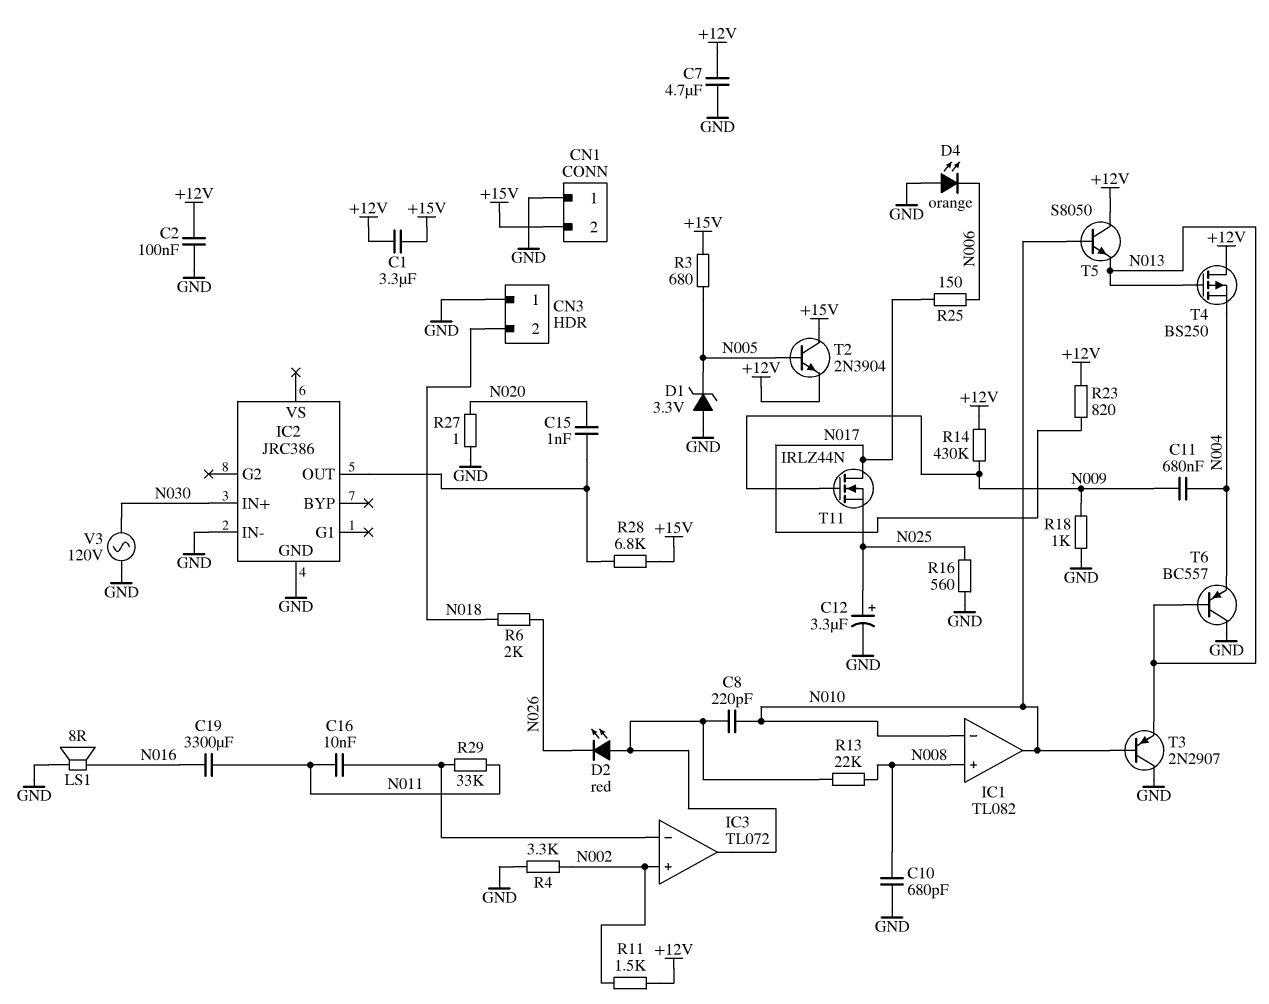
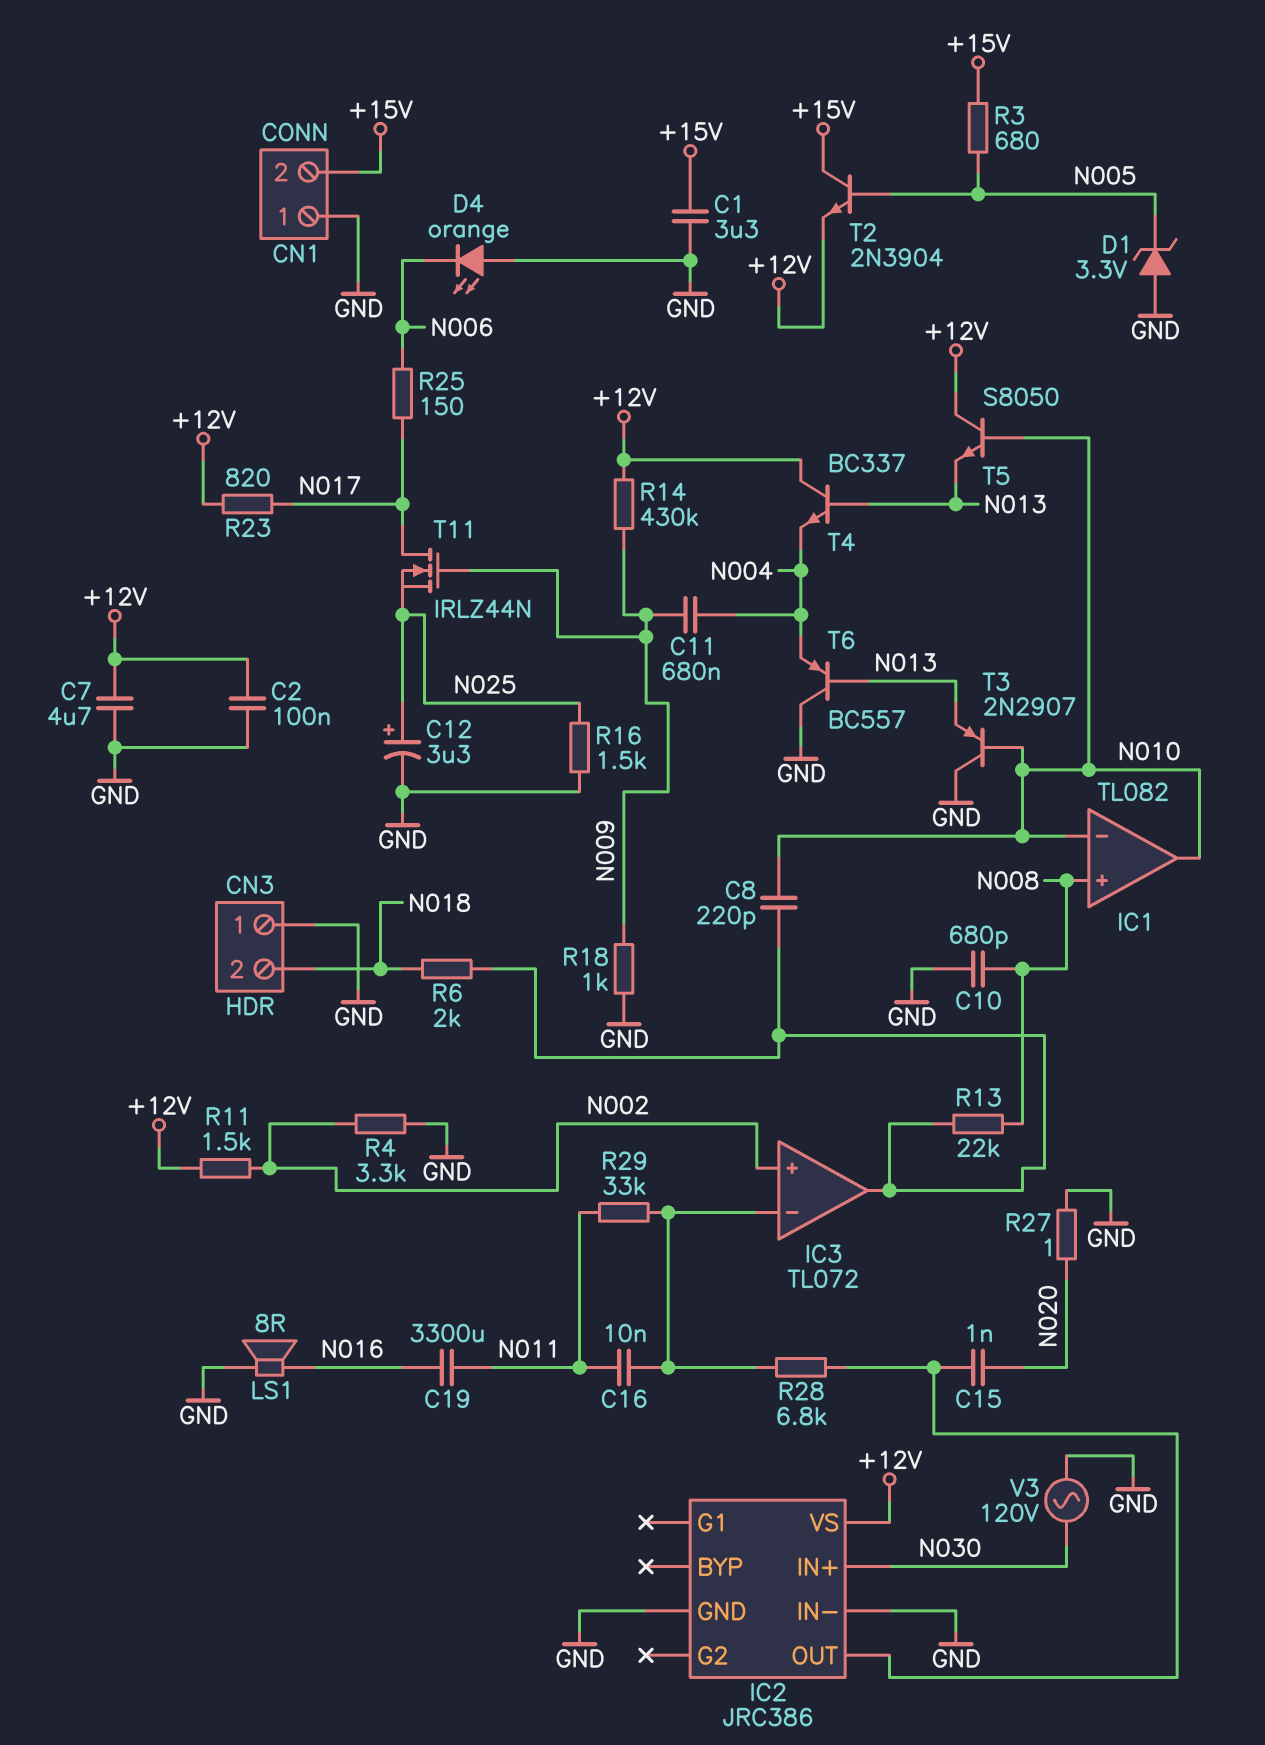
C1: 3.3uF (+12V, +15V) -> 3.3uF (+15V, GND)
D2: LED red (A IC3/out, K N026) -> none
IC2 pin VS: none -> +12V
R6: 2k (N018, N026) -> 2k (IC3/out, N018)
R16: 560 (GND, N025) -> 1.5k (GND, N025)
R28: 6.8k (+15V, IC2/OUT) -> 6.8k (IC2/OUT, IC3/in-)
T4: PMOS BS250 (G N013, D +12V, S N004) -> NPN BC337 (B N013, C +12V, E N004)

